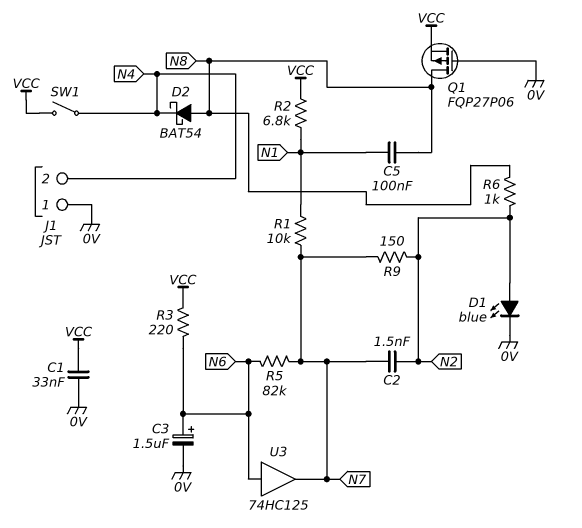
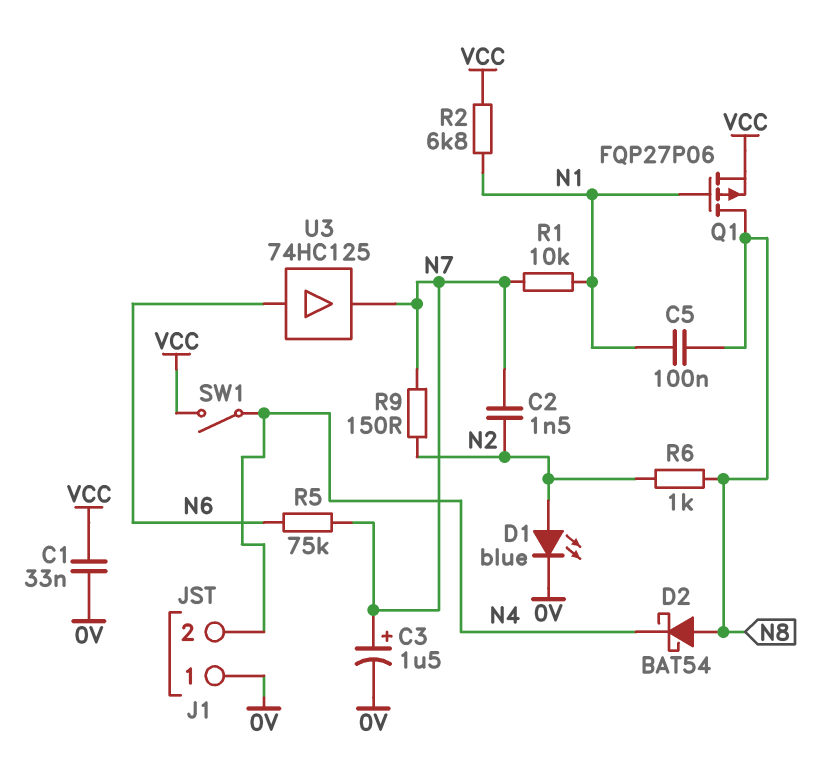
C3: 1.5uF (plus N6, minus 0V) -> 1.5uF (plus N7, minus 0V)
Q1: PMOS FQP27P06 (G 0V, D N8, S VCC) -> PMOS FQP27P06 (G N1, D N8, S VCC)
R3: 220 (N6, VCC) -> none
R5: 82k (N6, N7) -> 75k (N6, N7)

